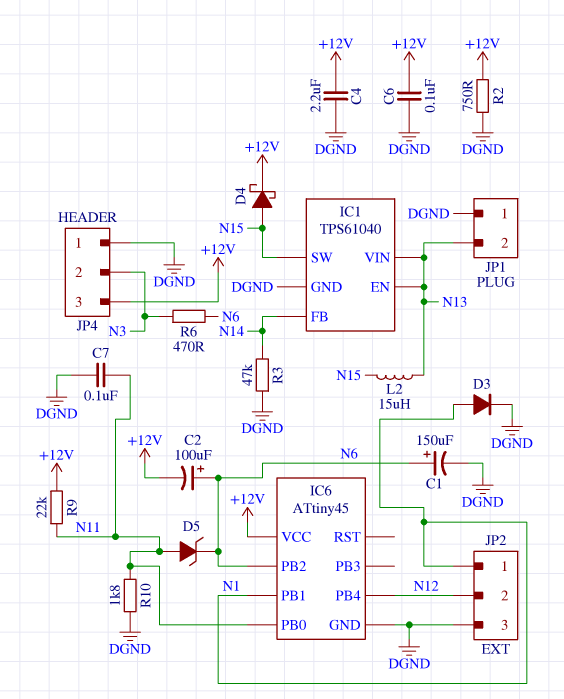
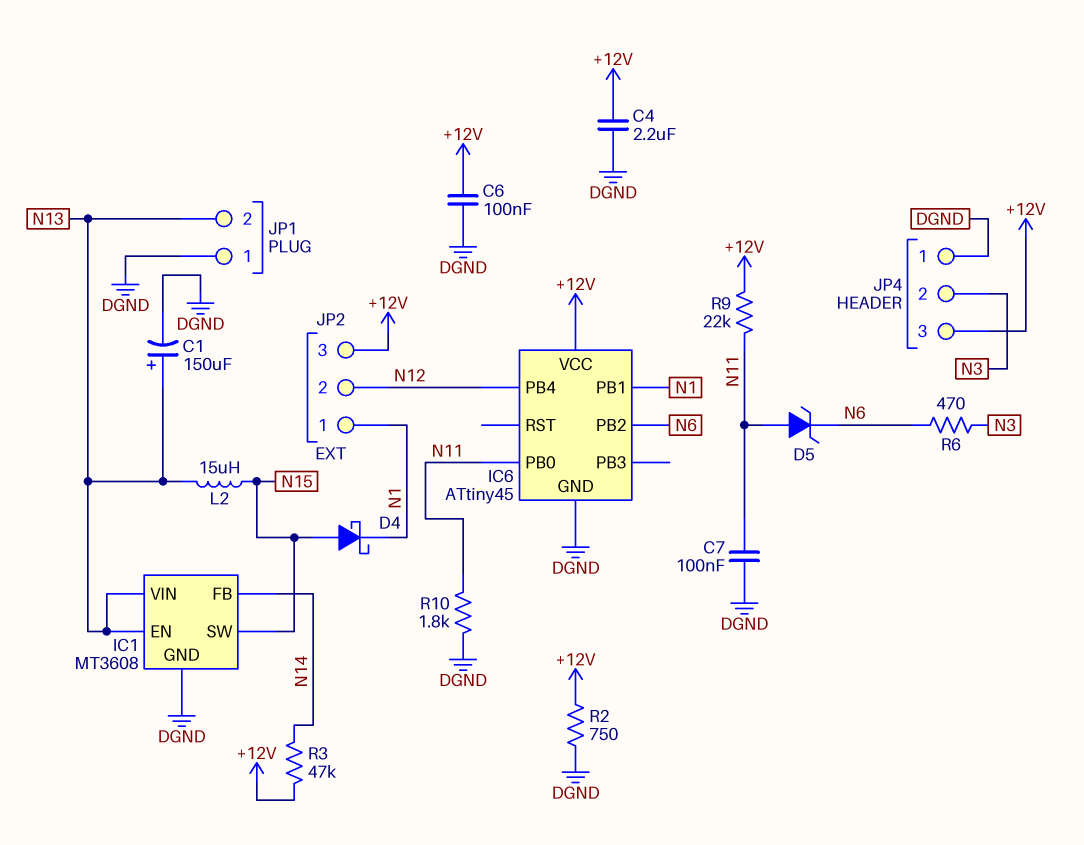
C1: 150uF (plus N6, minus DGND) -> 150uF (plus N13, minus DGND)
C2: 100uF (plus N6, minus +12V) -> none
D3: diode (A N1, K DGND) -> none
D4: schottky (A N15, K +12V) -> schottky (A N15, K N1)
IC1: TPS61040 -> MT3608
JP2 pin 3: DGND -> +12V
R3: 47k (DGND, N14) -> 47k (+12V, N14)

